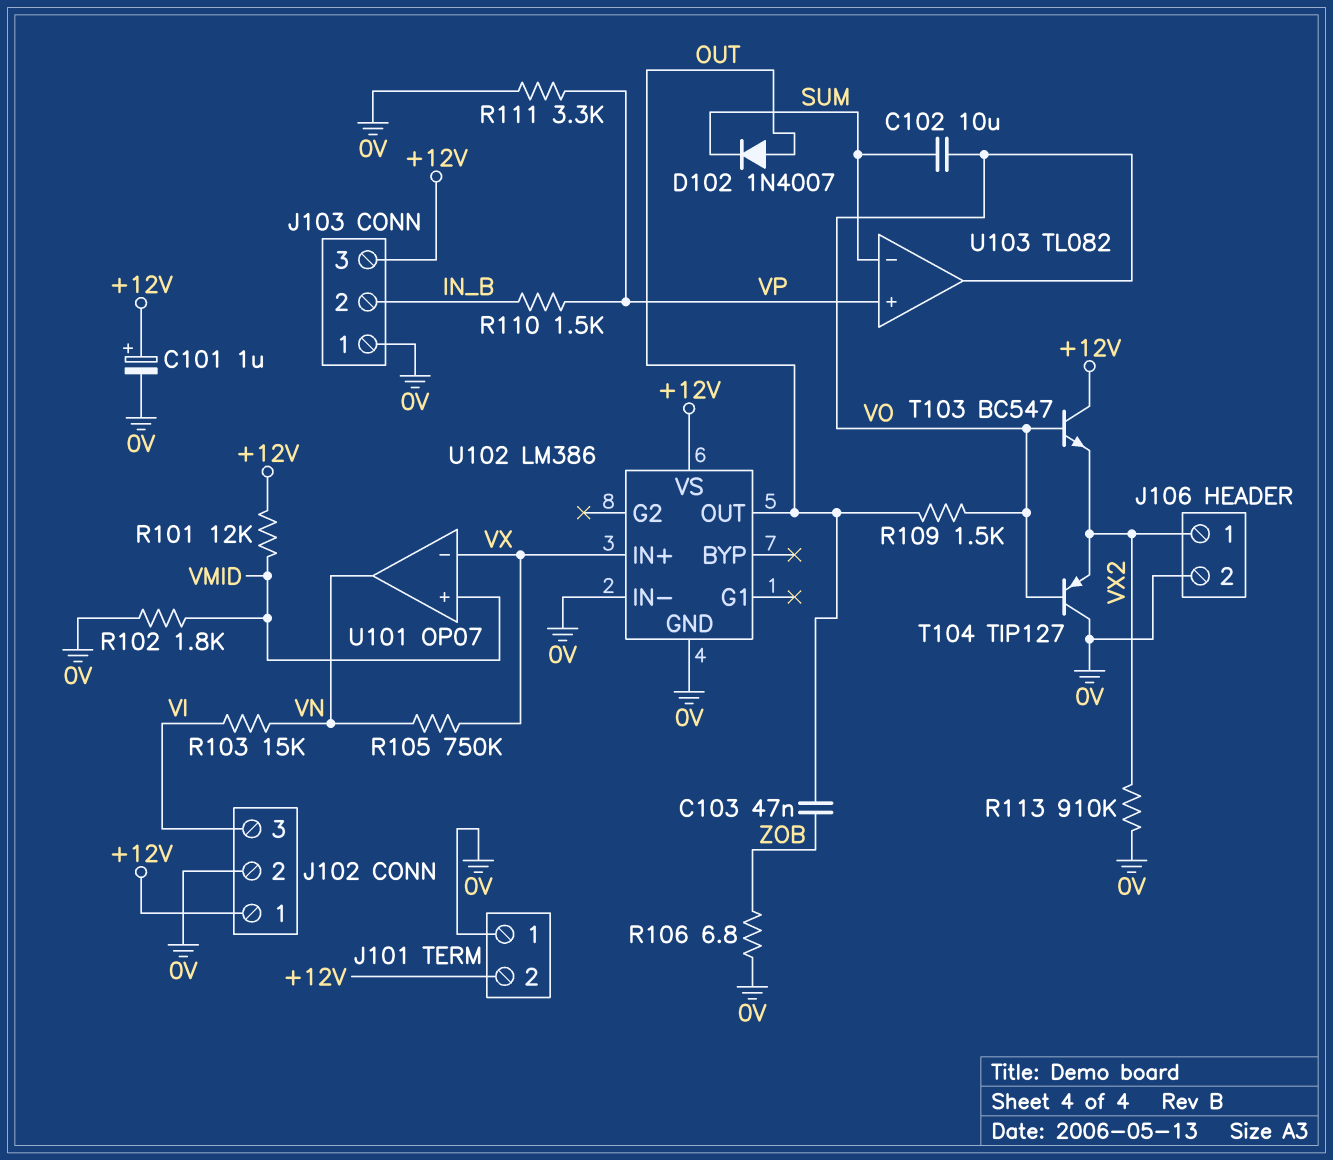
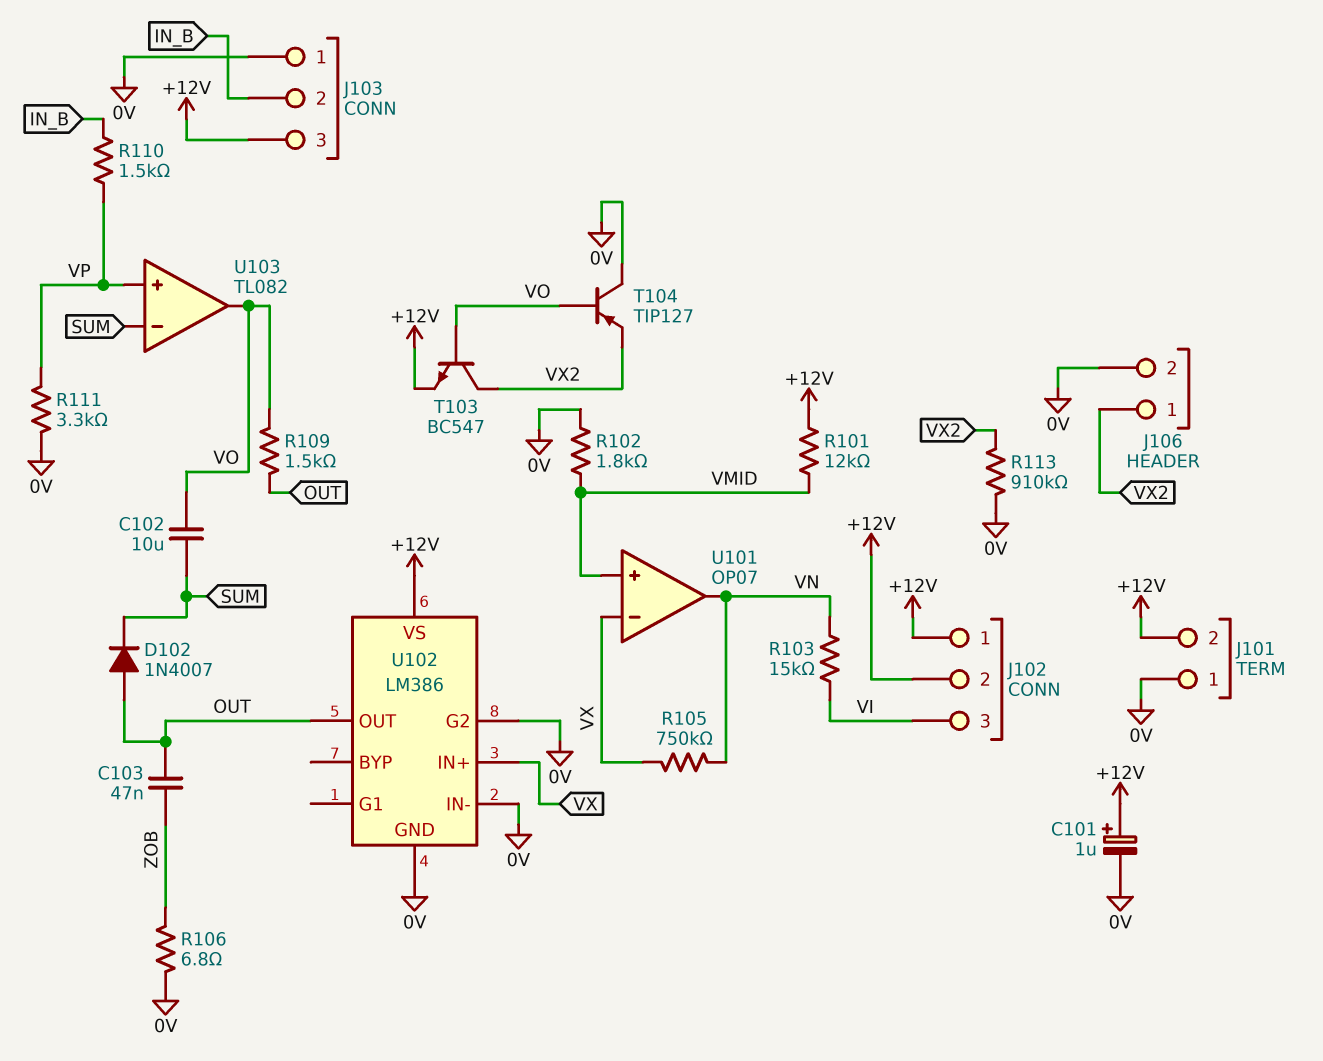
J102 pin 2: 0V -> +12V
T103: NPN BC547 (B VO, C +12V, E VX2) -> NPN BC547 (B VO, C VX2, E +12V)
U102 pin G2: none -> 0V

